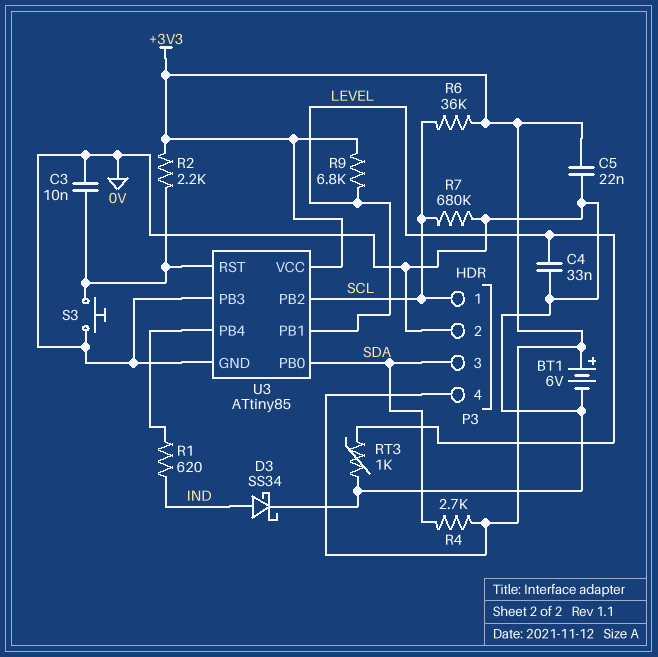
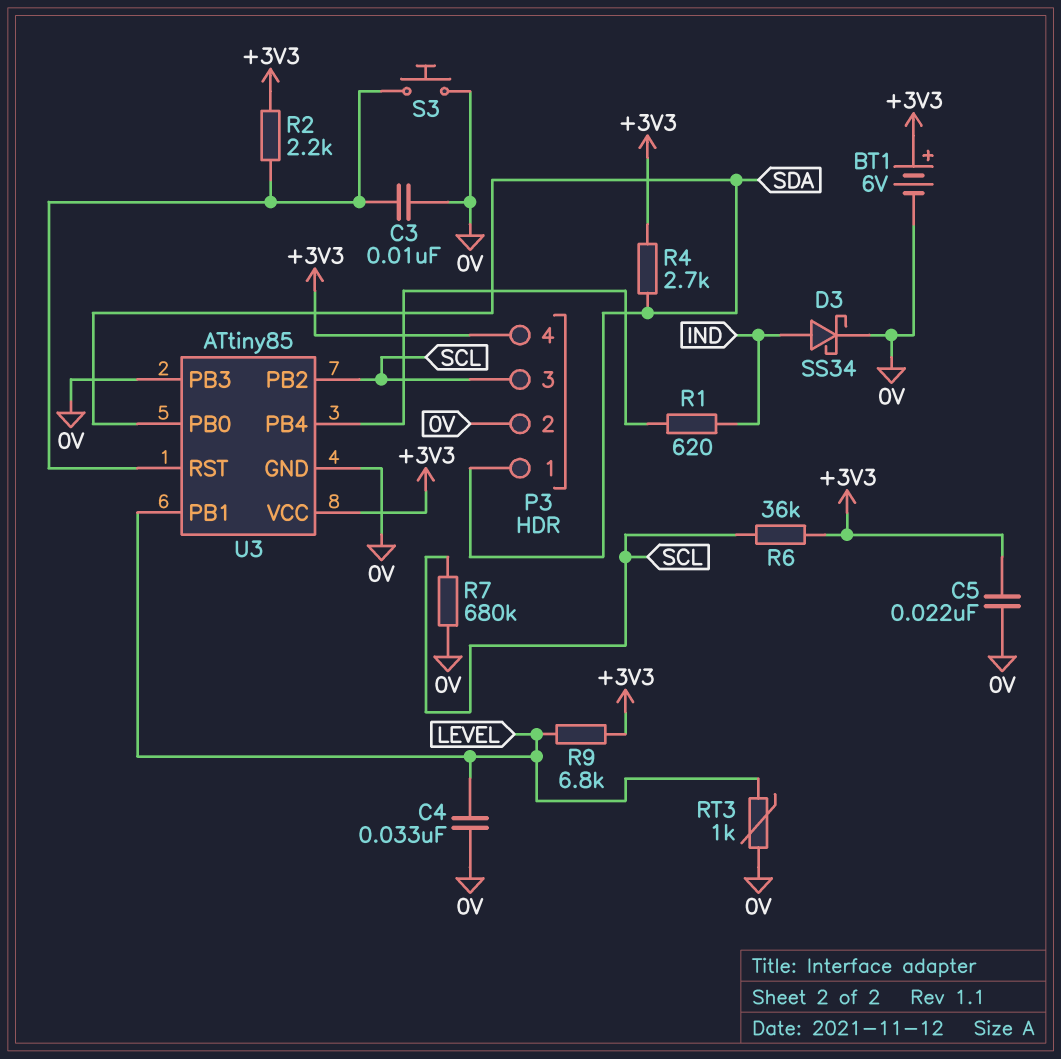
P3 pin 1: SCL -> SDA
P3 pin 3: SDA -> SCL

